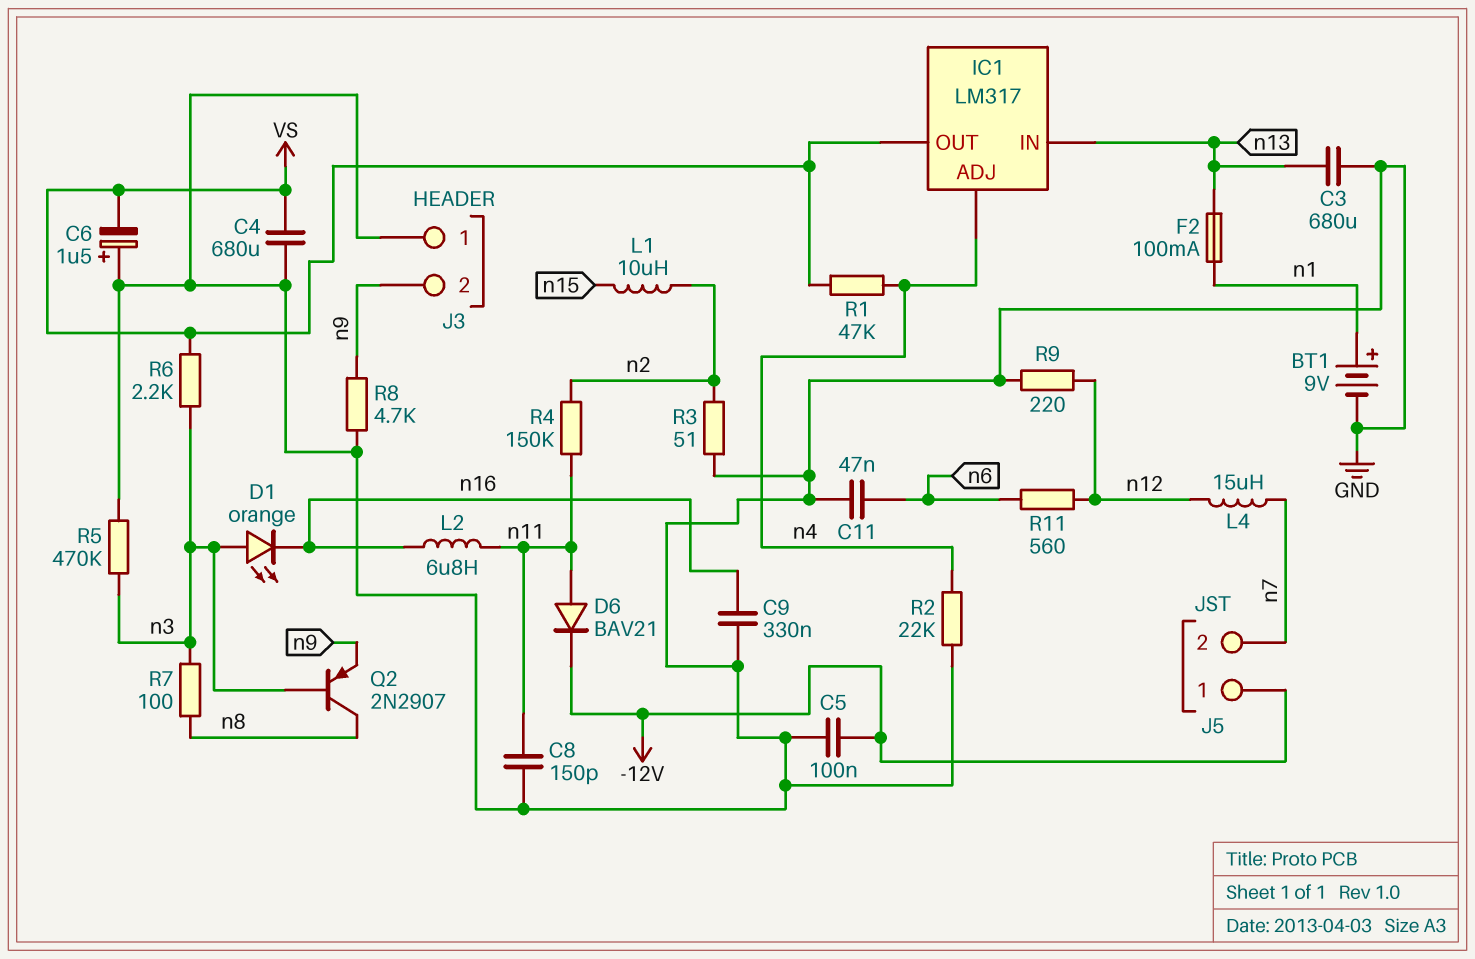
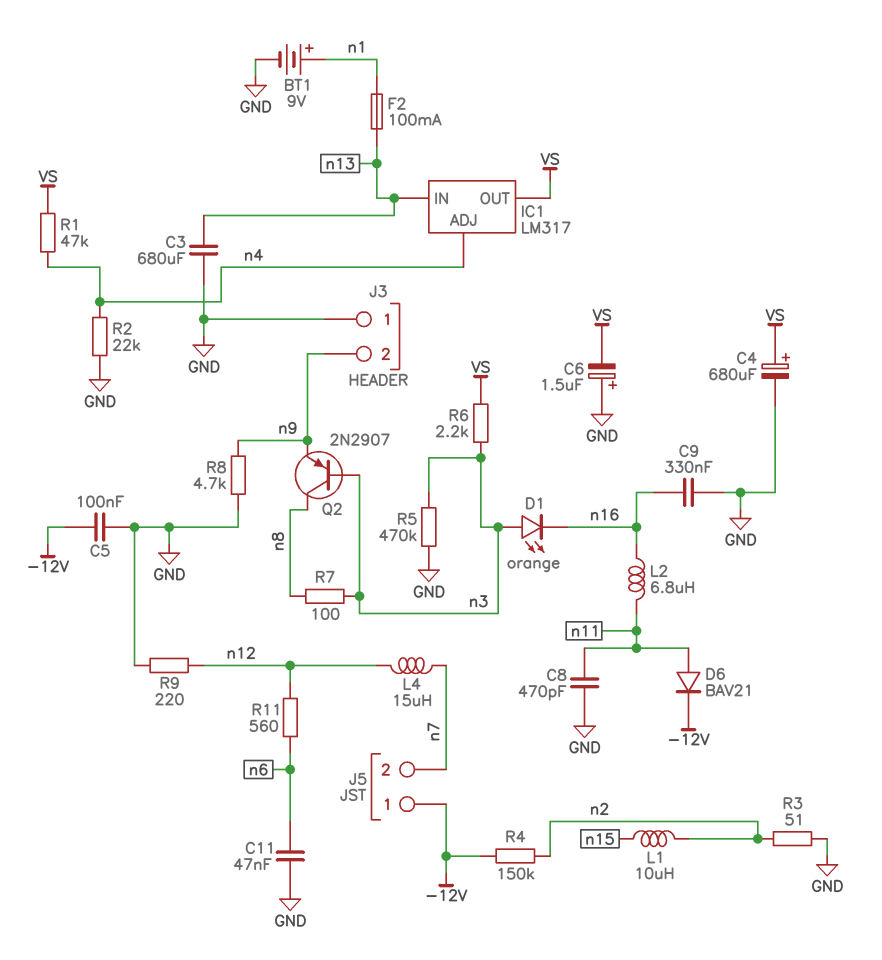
C4: 680uF (GND, VS) -> 680uF (plus VS, minus GND)
C8: 150pF (GND, n11) -> 470pF (GND, n11)
R4: 150k (n2, n11) -> 150k (-12V, n2)

